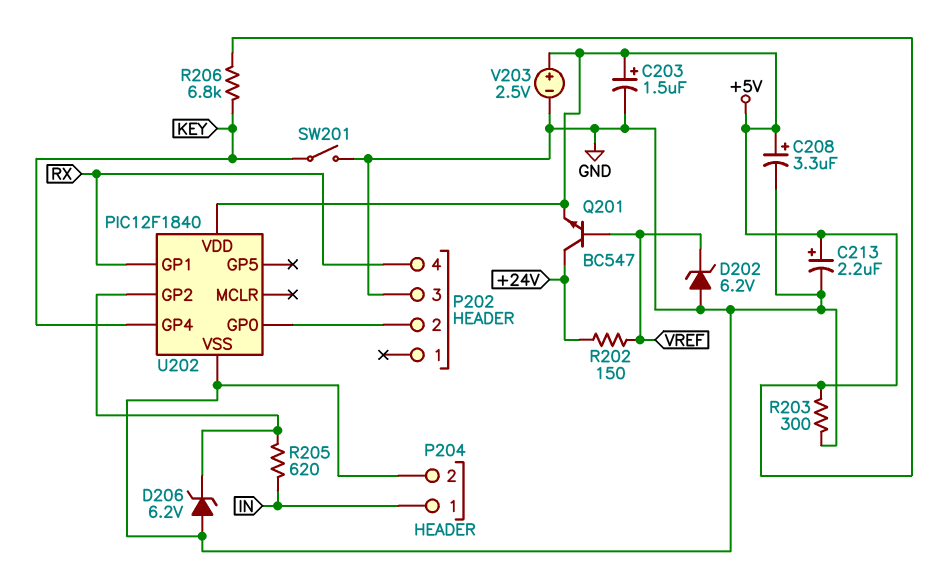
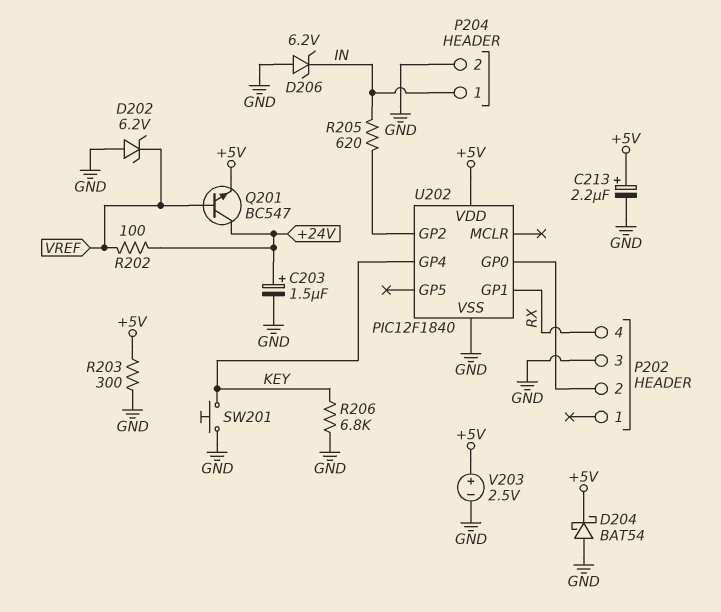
C203: 1.5uF (plus +5V, minus GND) -> 1.5uF (plus +24V, minus GND)
C208: 3.3uF (plus +5V, minus GND) -> none
D204: none -> schottky BAT54 (A GND, K +5V)
D206: zener 6.2V (A GND, K U202/GP2) -> zener 6.2V (A GND, K IN)
R202: 150 (+24V, VREF) -> 100 (+24V, VREF)
R206: 6.8k (+5V, KEY) -> 6.8k (GND, KEY)
SW201: switch (GND, KEY) -> button (GND, KEY)

